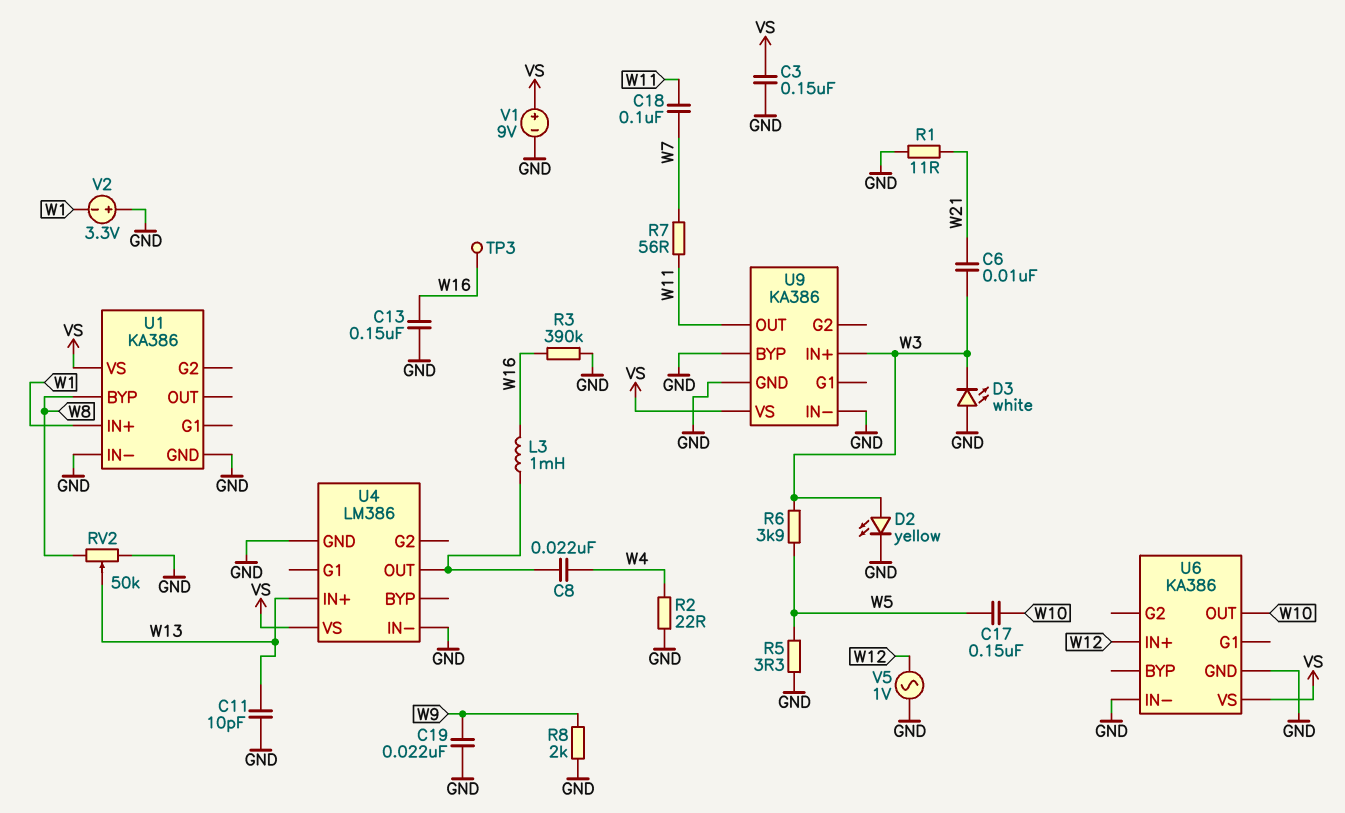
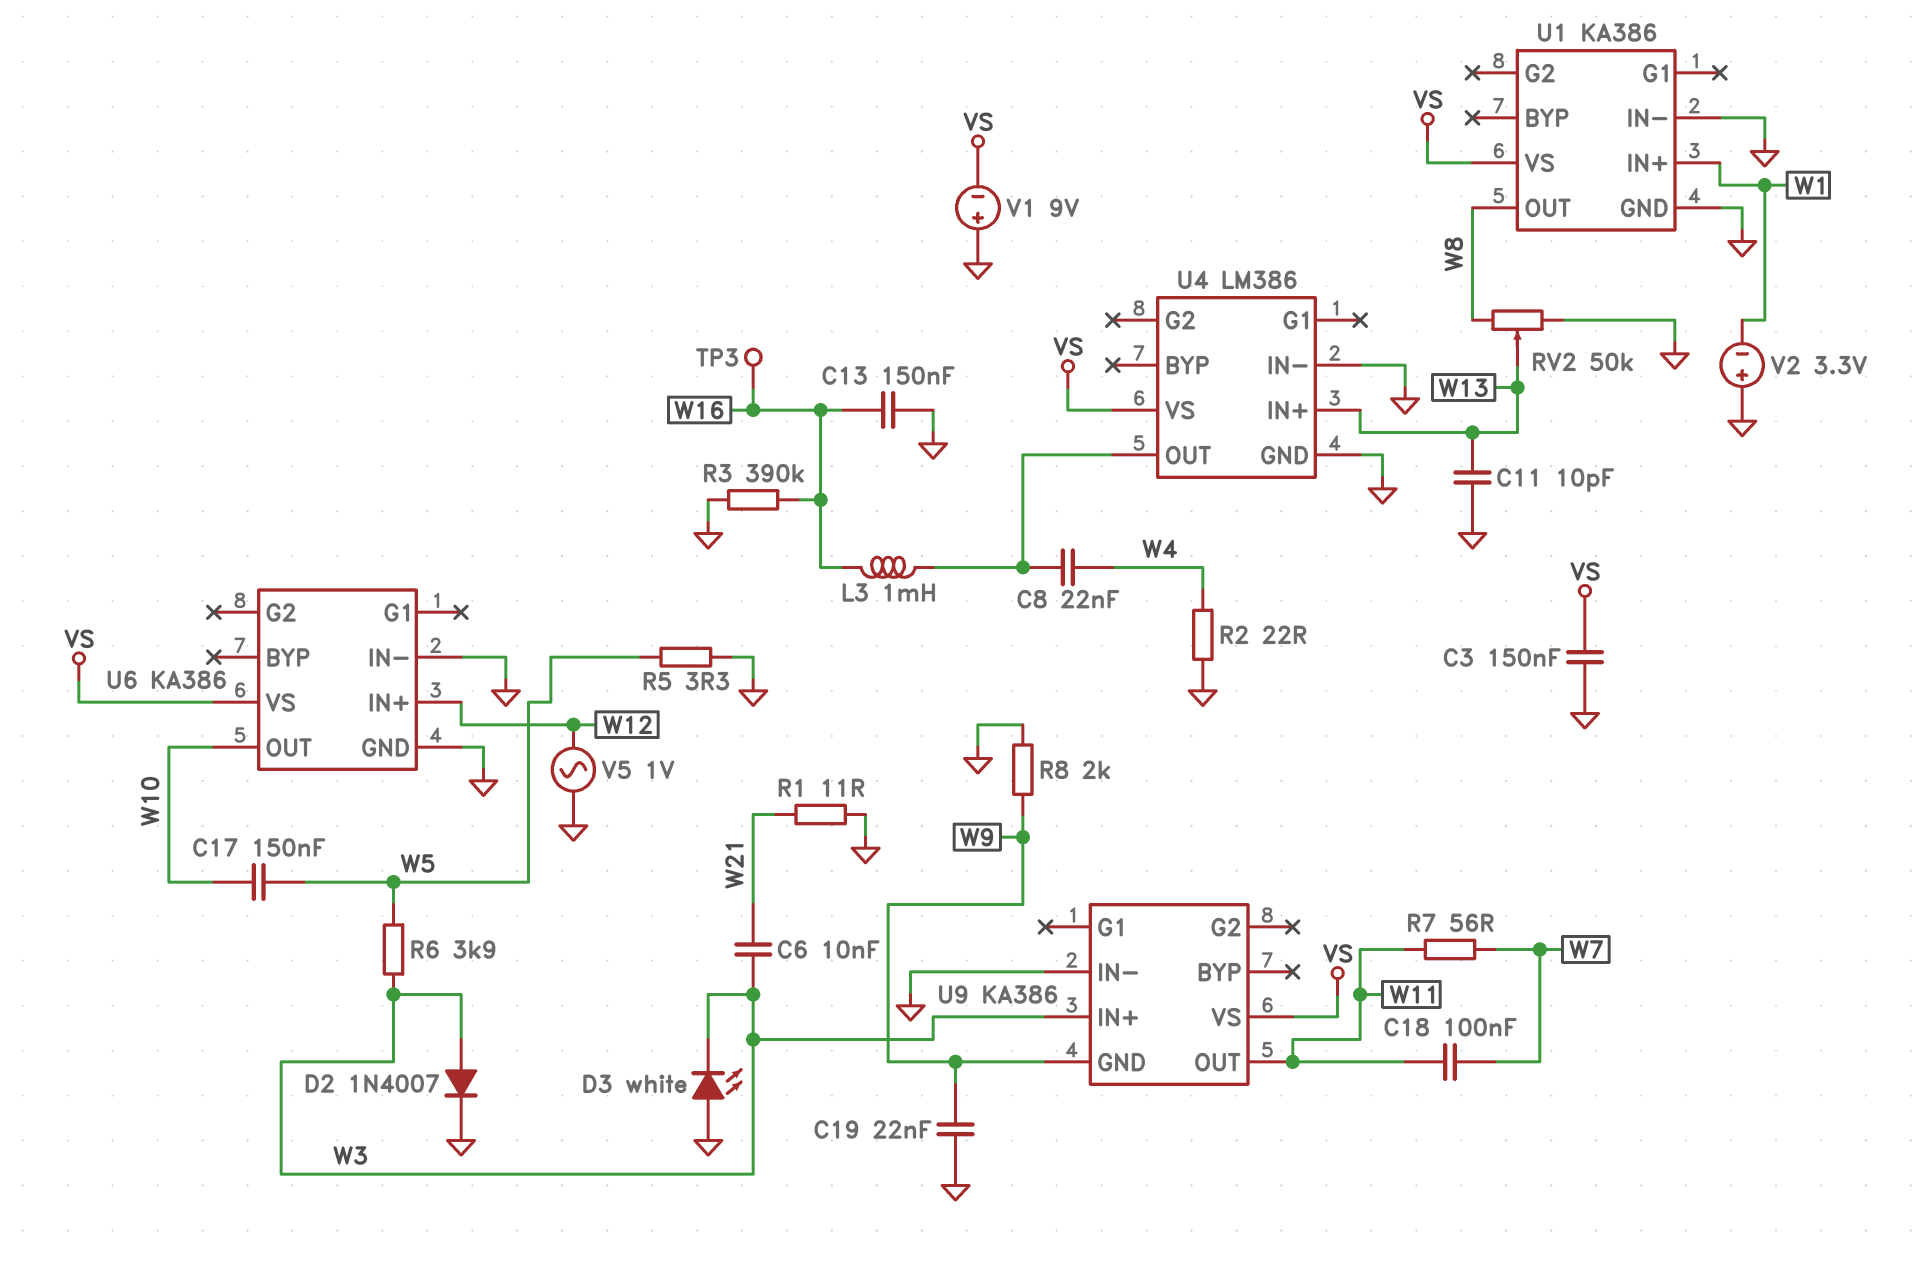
D2: LED yellow (A W3, K GND) -> diode 1N4007 (A W3, K GND)
U1 pin BYP: W8 -> none
U1 pin OUT: none -> W8
U9 pin BYP: GND -> none
U9 pin GND: GND -> W9
V1: 9V (plus VS, minus GND) -> 9V (plus GND, minus VS)

